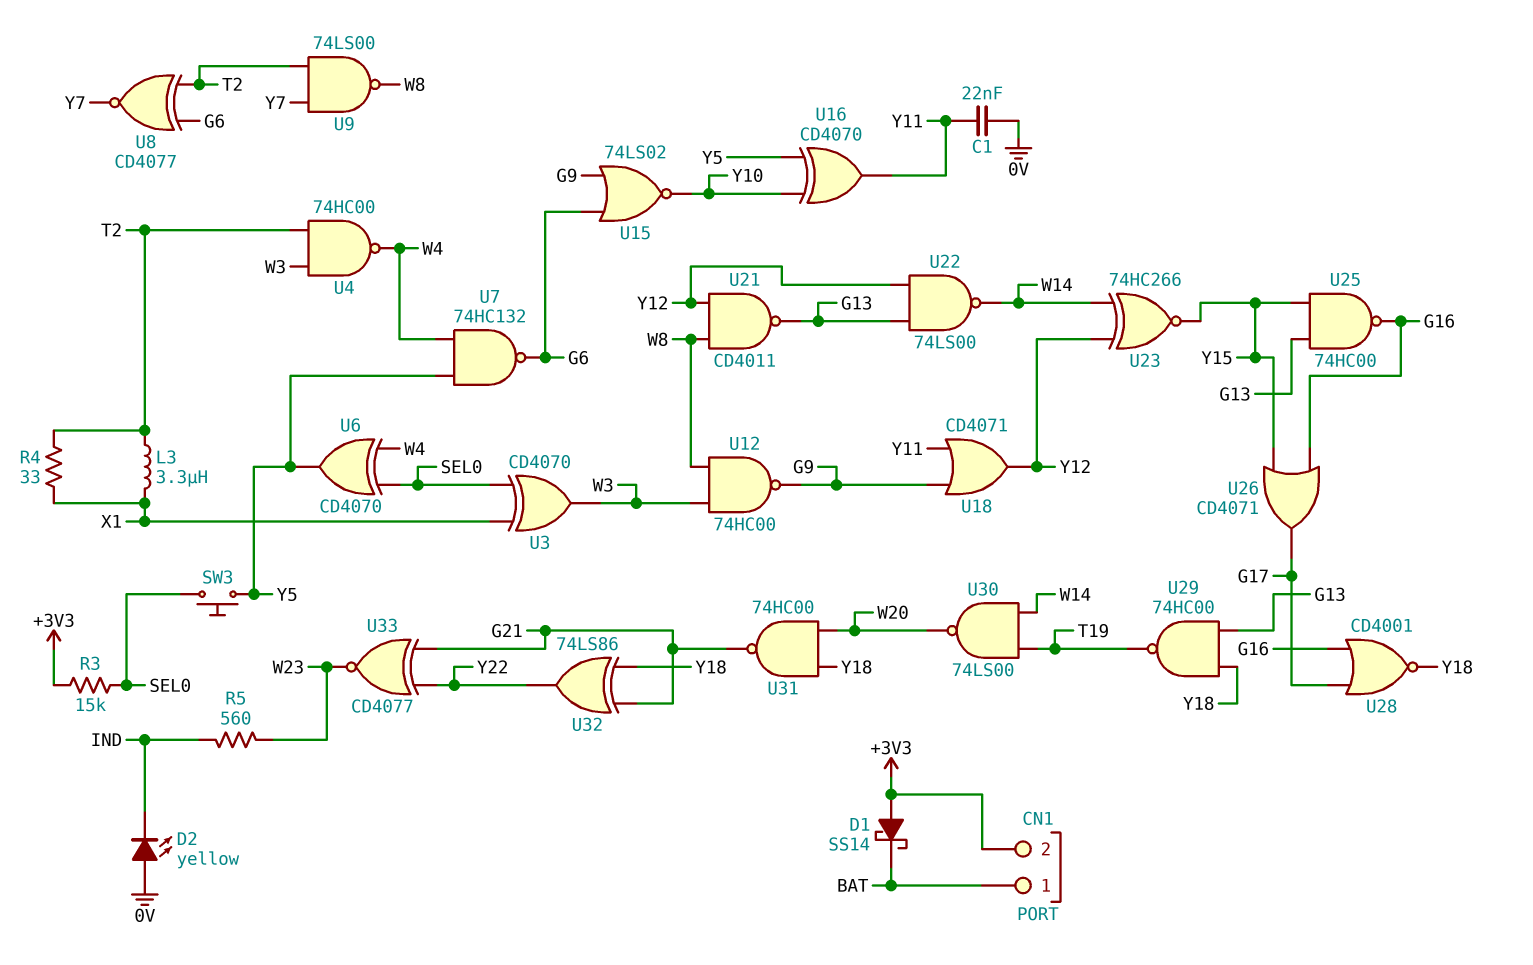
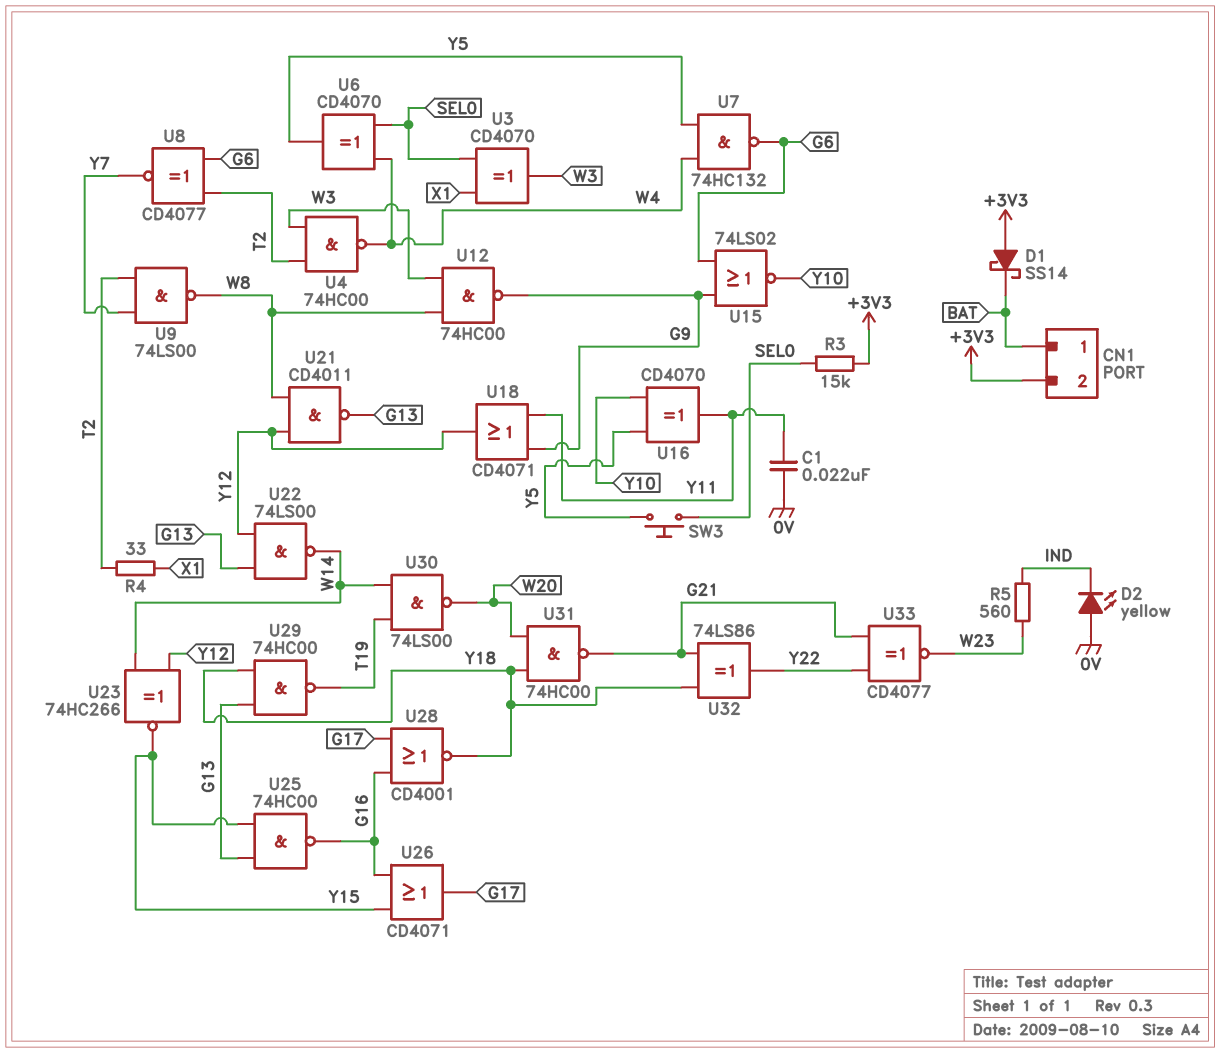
L3: 3.3uH (T2, X1) -> none

